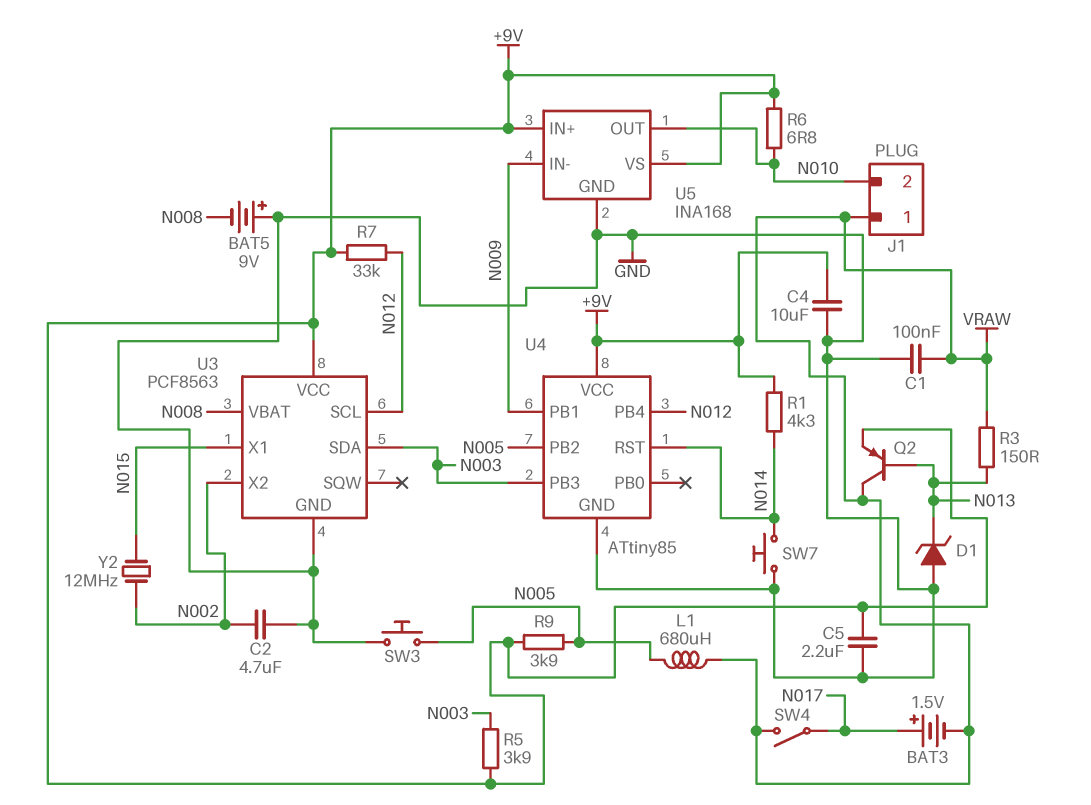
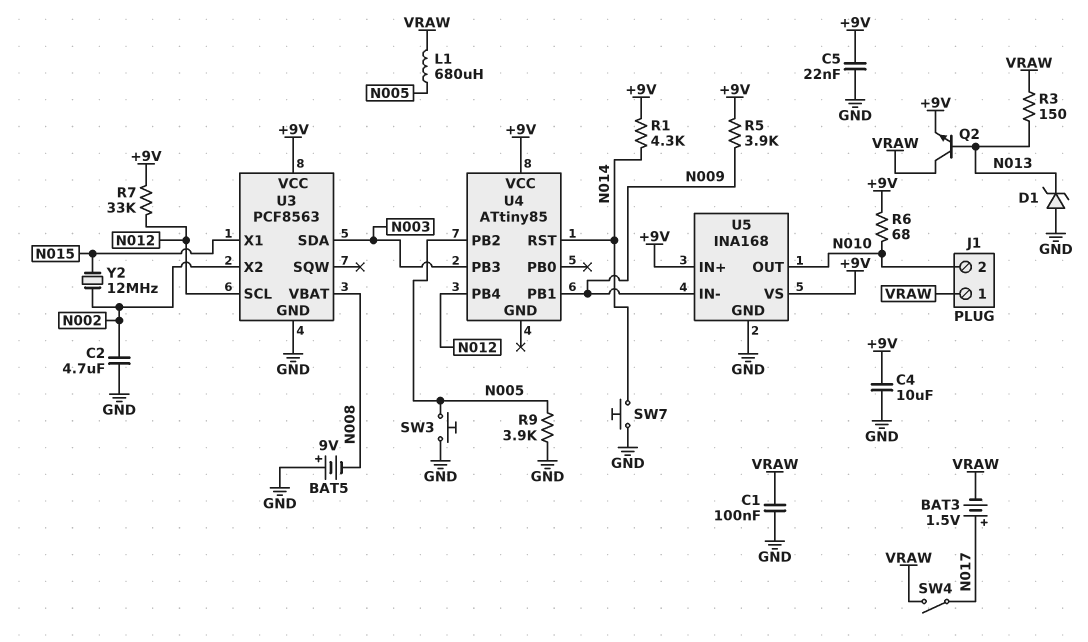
C5: 2.2uF (+9V, GND) -> 22nF (+9V, GND)
Q2: PNP (B N013, C VRAW, E +9V) -> NPN (B N013, C VRAW, E +9V)
R5: 3.9k (+9V, N003) -> 3.9k (+9V, N009)
R6: 6.8 (+9V, N010) -> 68 (+9V, N010)
R9: 3.9k (+9V, N005) -> 3.9k (GND, N005)
U4 pin GND: GND -> none

